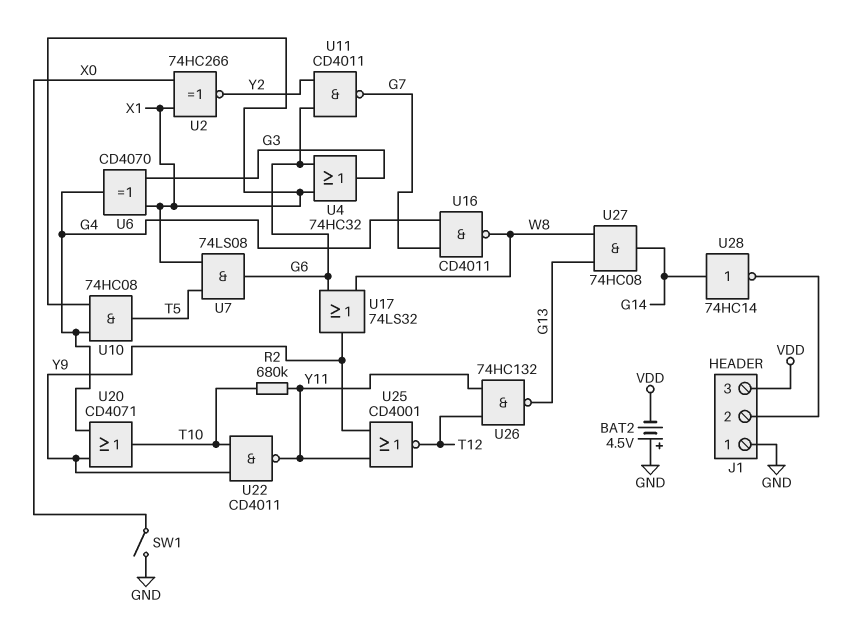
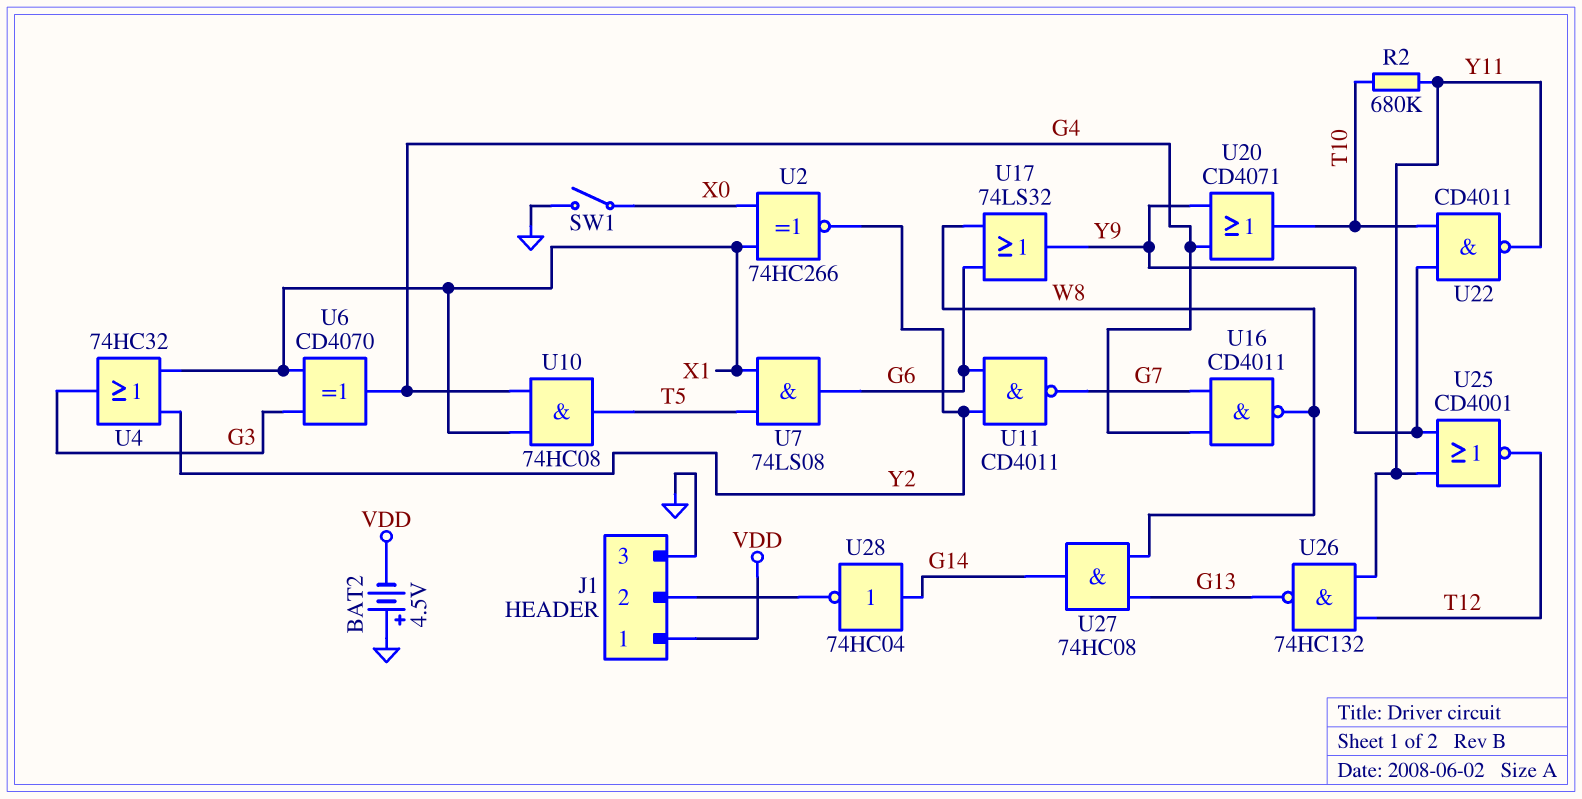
J1 pin 1: GND -> VDD
J1 pin 3: VDD -> GND
U4: OR 74HC32 (in G6, in X1, out G3) -> OR 74HC32 (in X1, in Y2, out G3)
U28: NOT 74HC14 (in G14, out J1/2) -> NOT 74HC04 (in G14, out J1/2)

